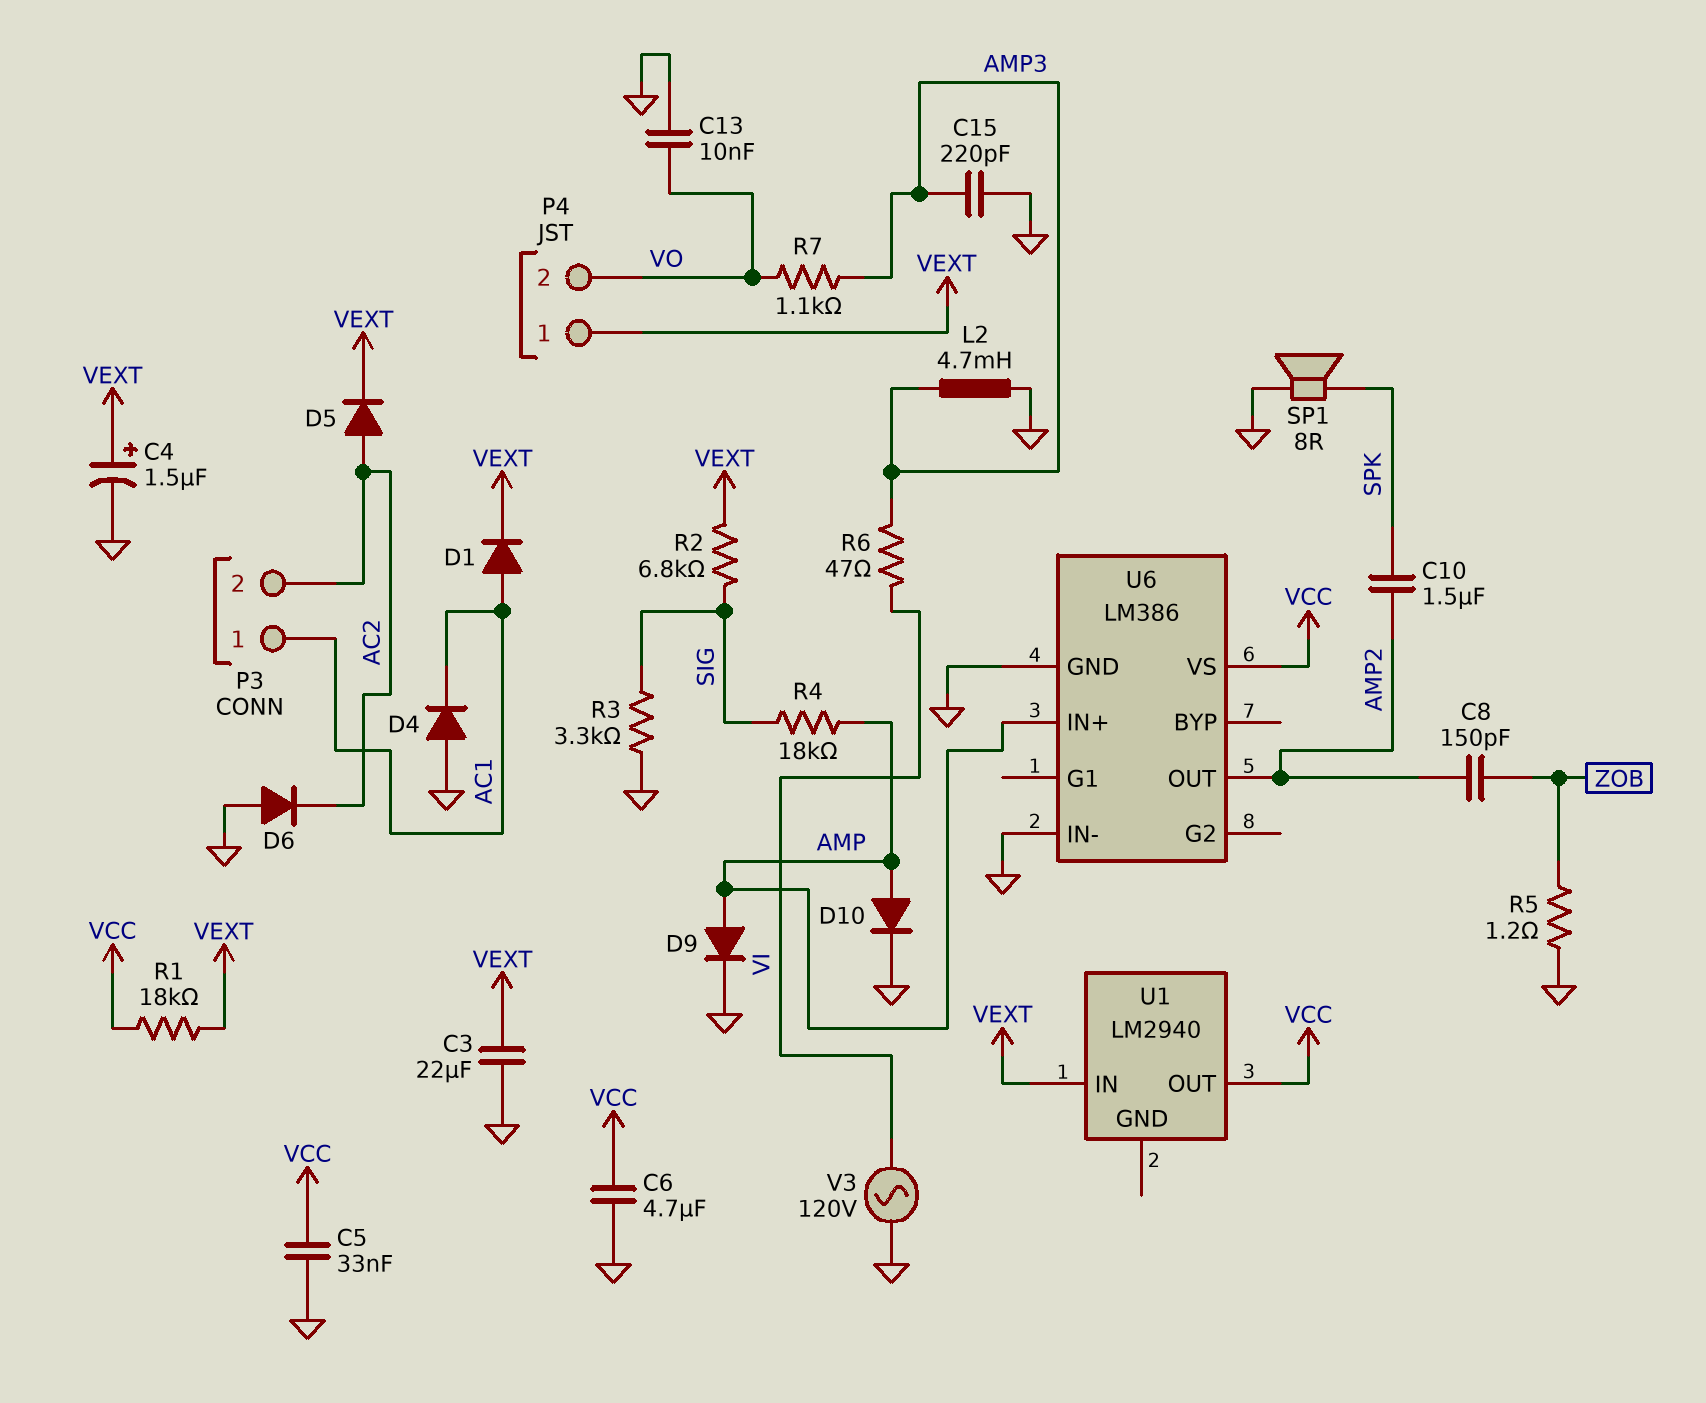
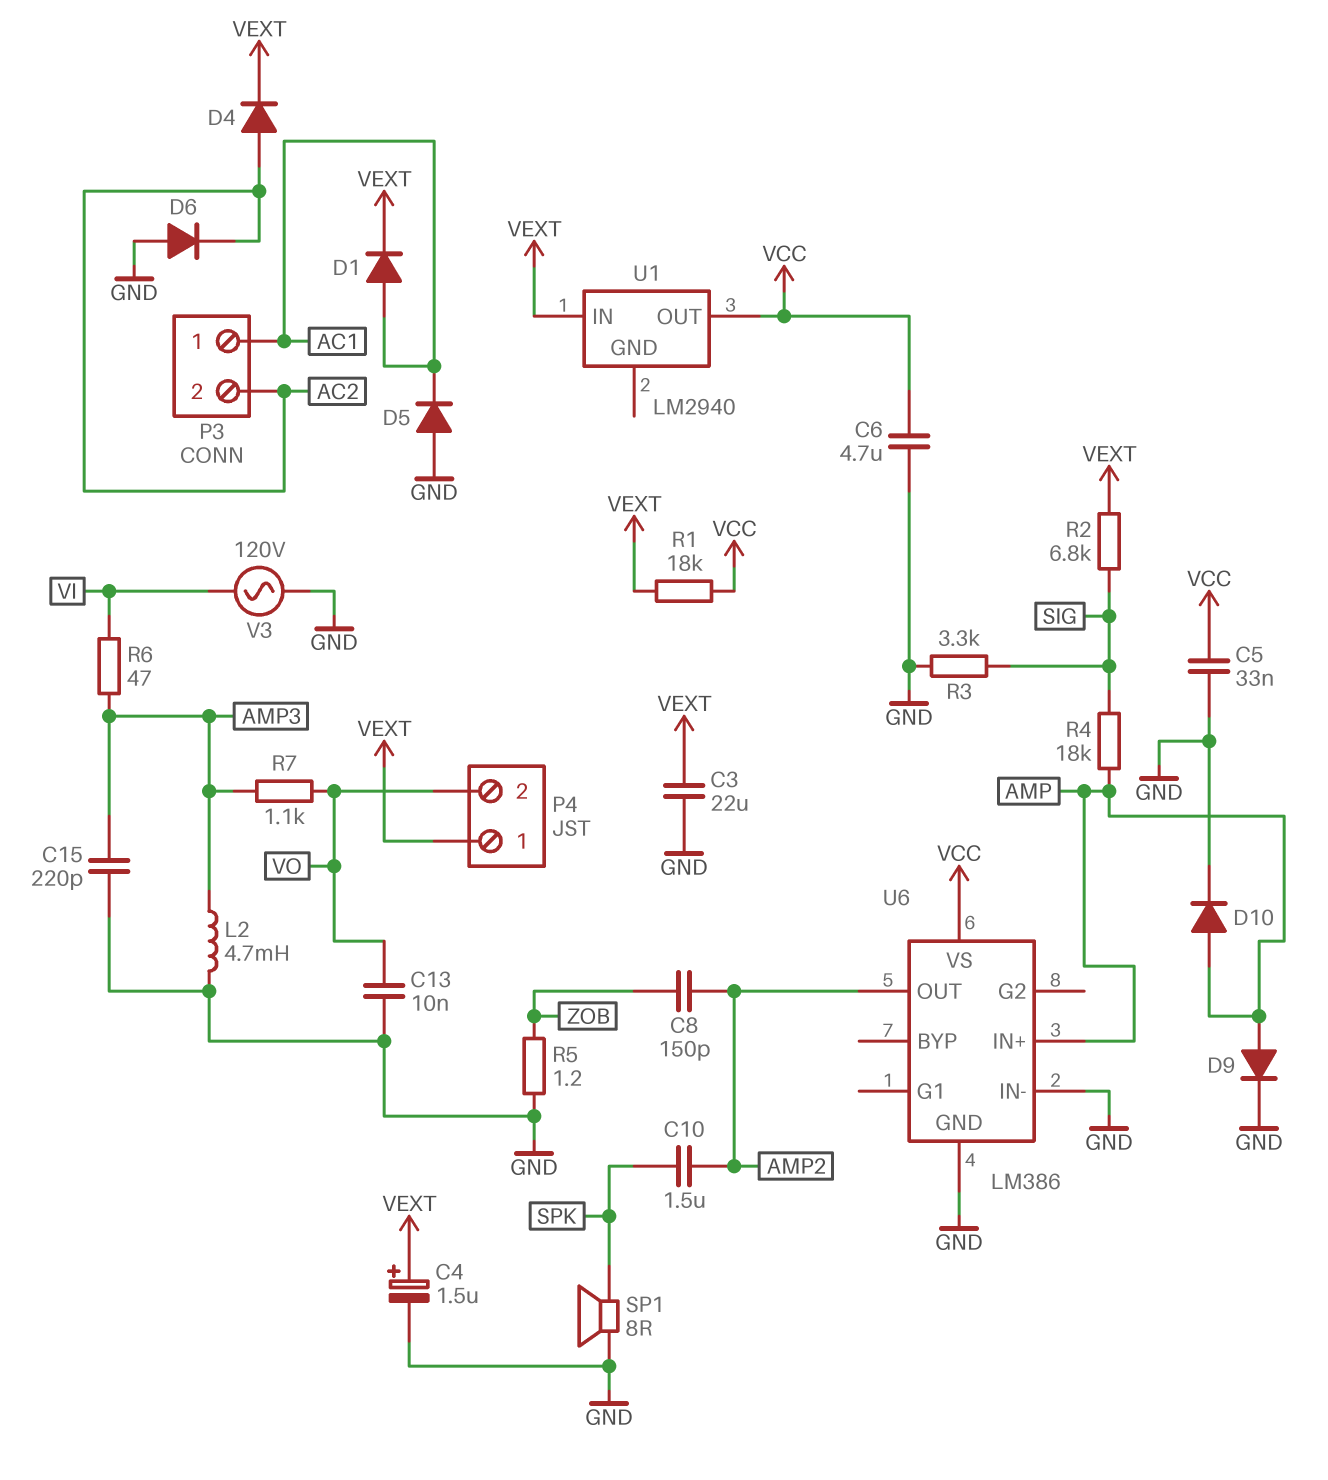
D4: diode (A GND, K AC1) -> diode (A AC2, K VEXT)
D5: diode (A AC2, K VEXT) -> diode (A GND, K AC1)

